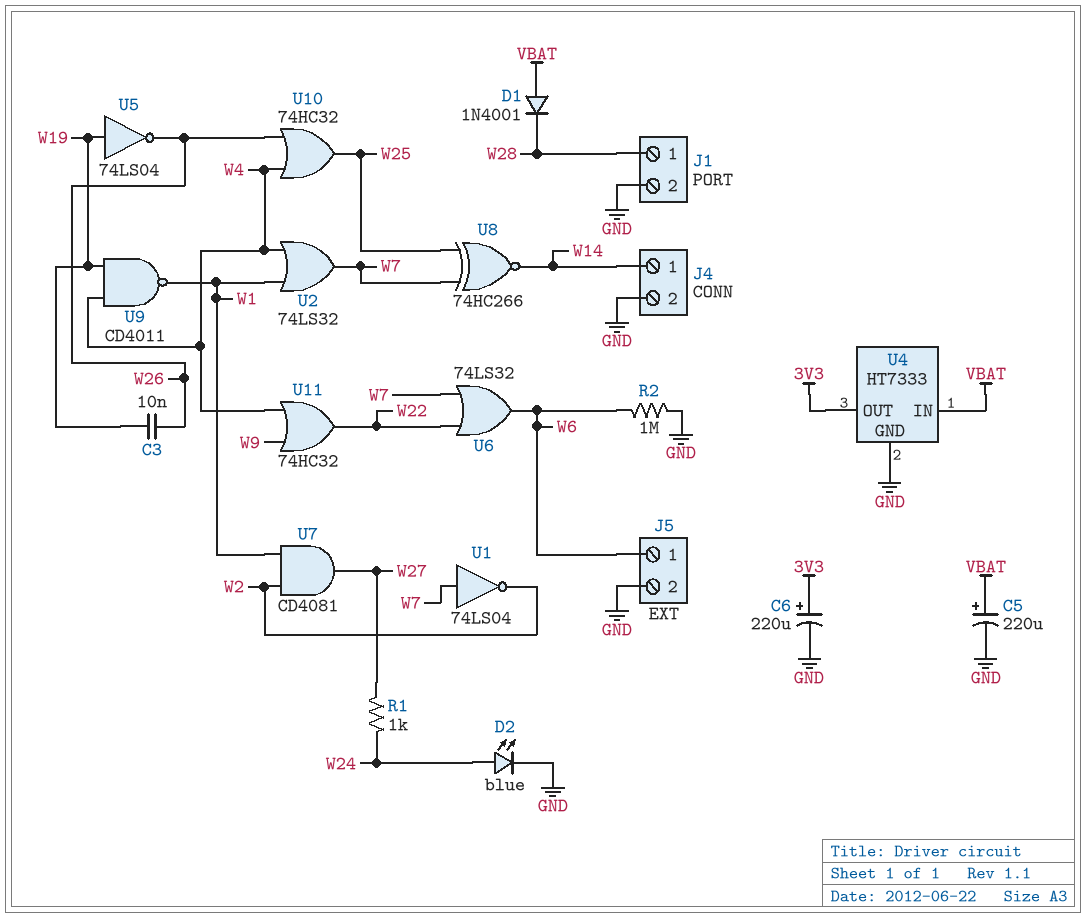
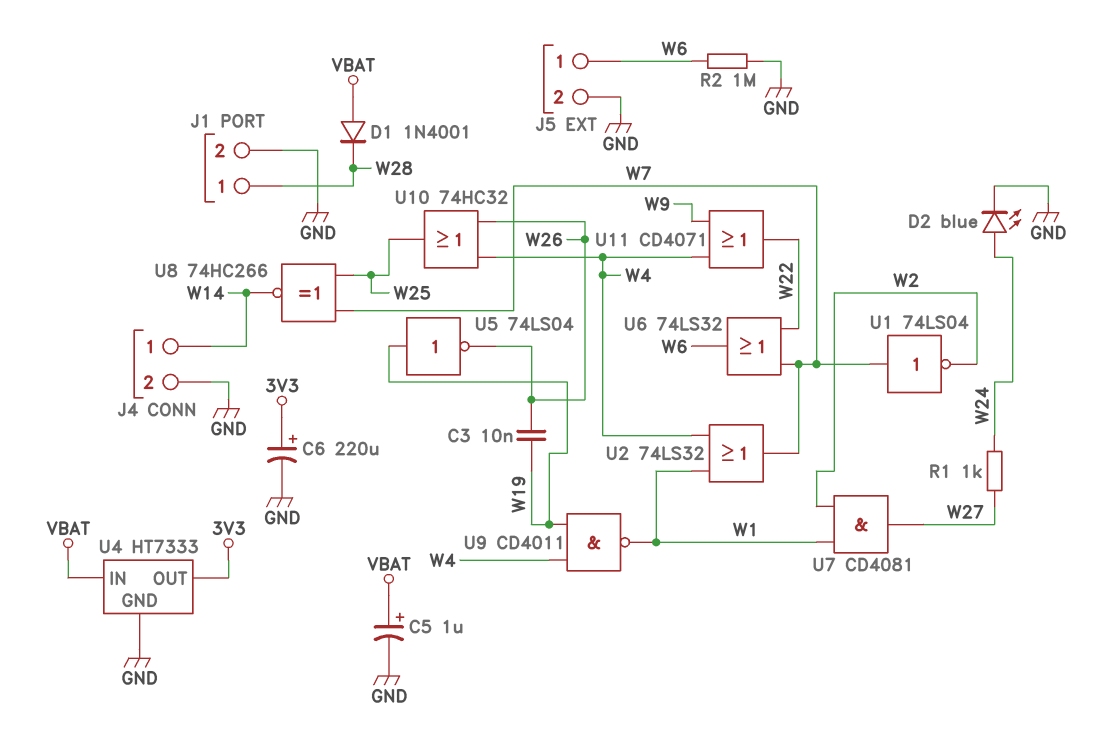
C5: 220uF (plus VBAT, minus GND) -> 1uF (plus VBAT, minus GND)
U11: OR 74HC32 (in W4, in W9, out W22) -> OR CD4071 (in W4, in W9, out W22)

